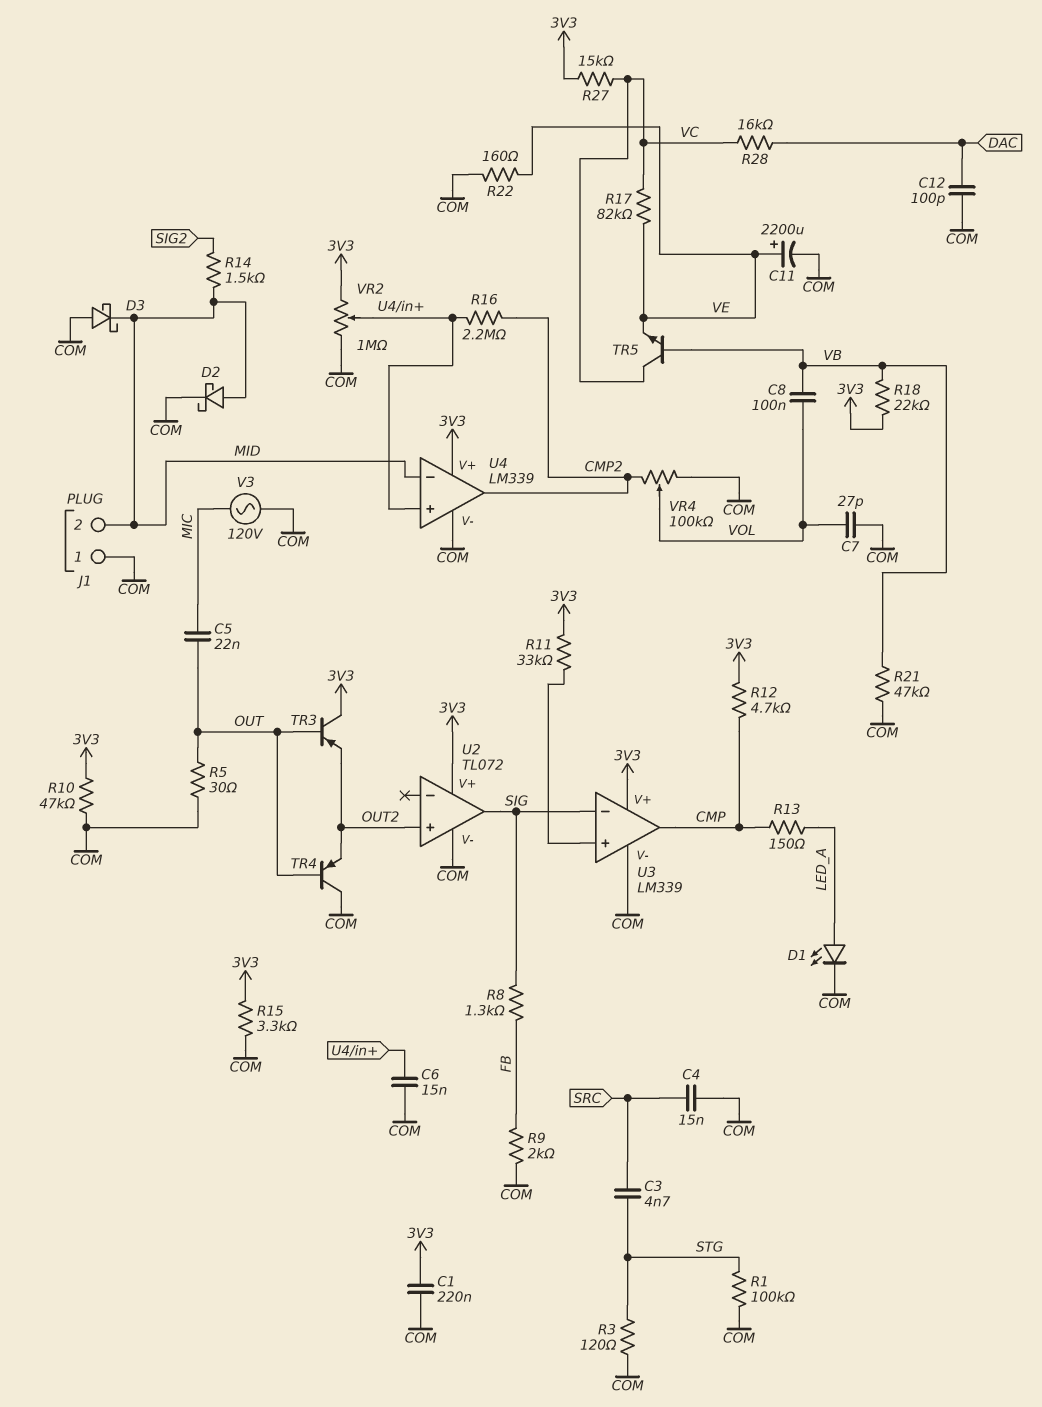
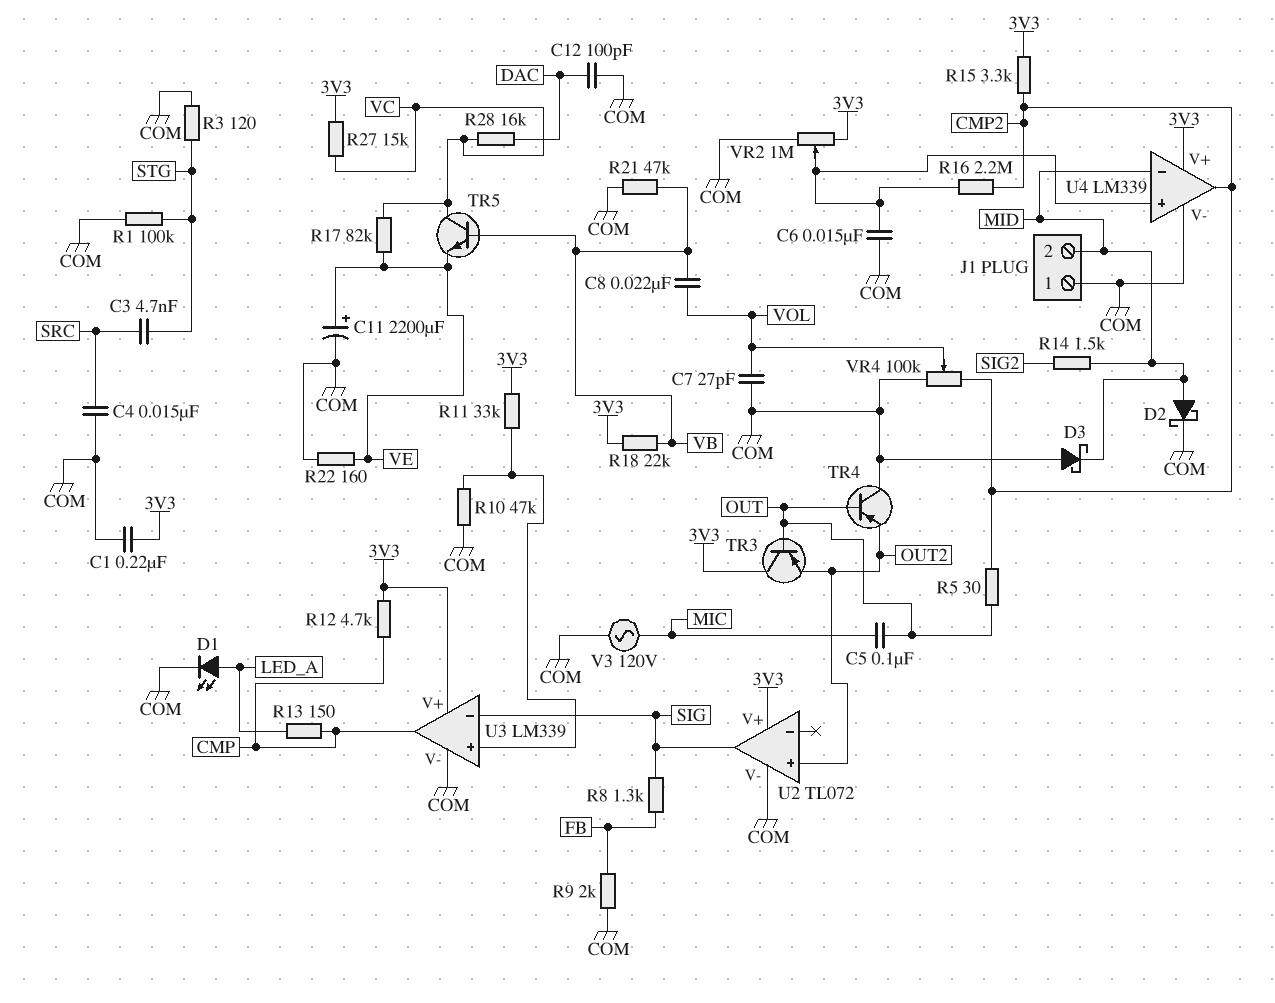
C5: 22nF (MIC, OUT) -> 100nF (MIC, OUT)
C8: 100nF (VB, VOL) -> 22nF (VB, VOL)
R5: 30 (COM, OUT) -> 30 (CMP2, OUT)
R10: 47k (3V3, COM) -> 47k (COM, U3/in+)
R15: 3.3k (3V3, COM) -> 3.3k (3V3, CMP2)

